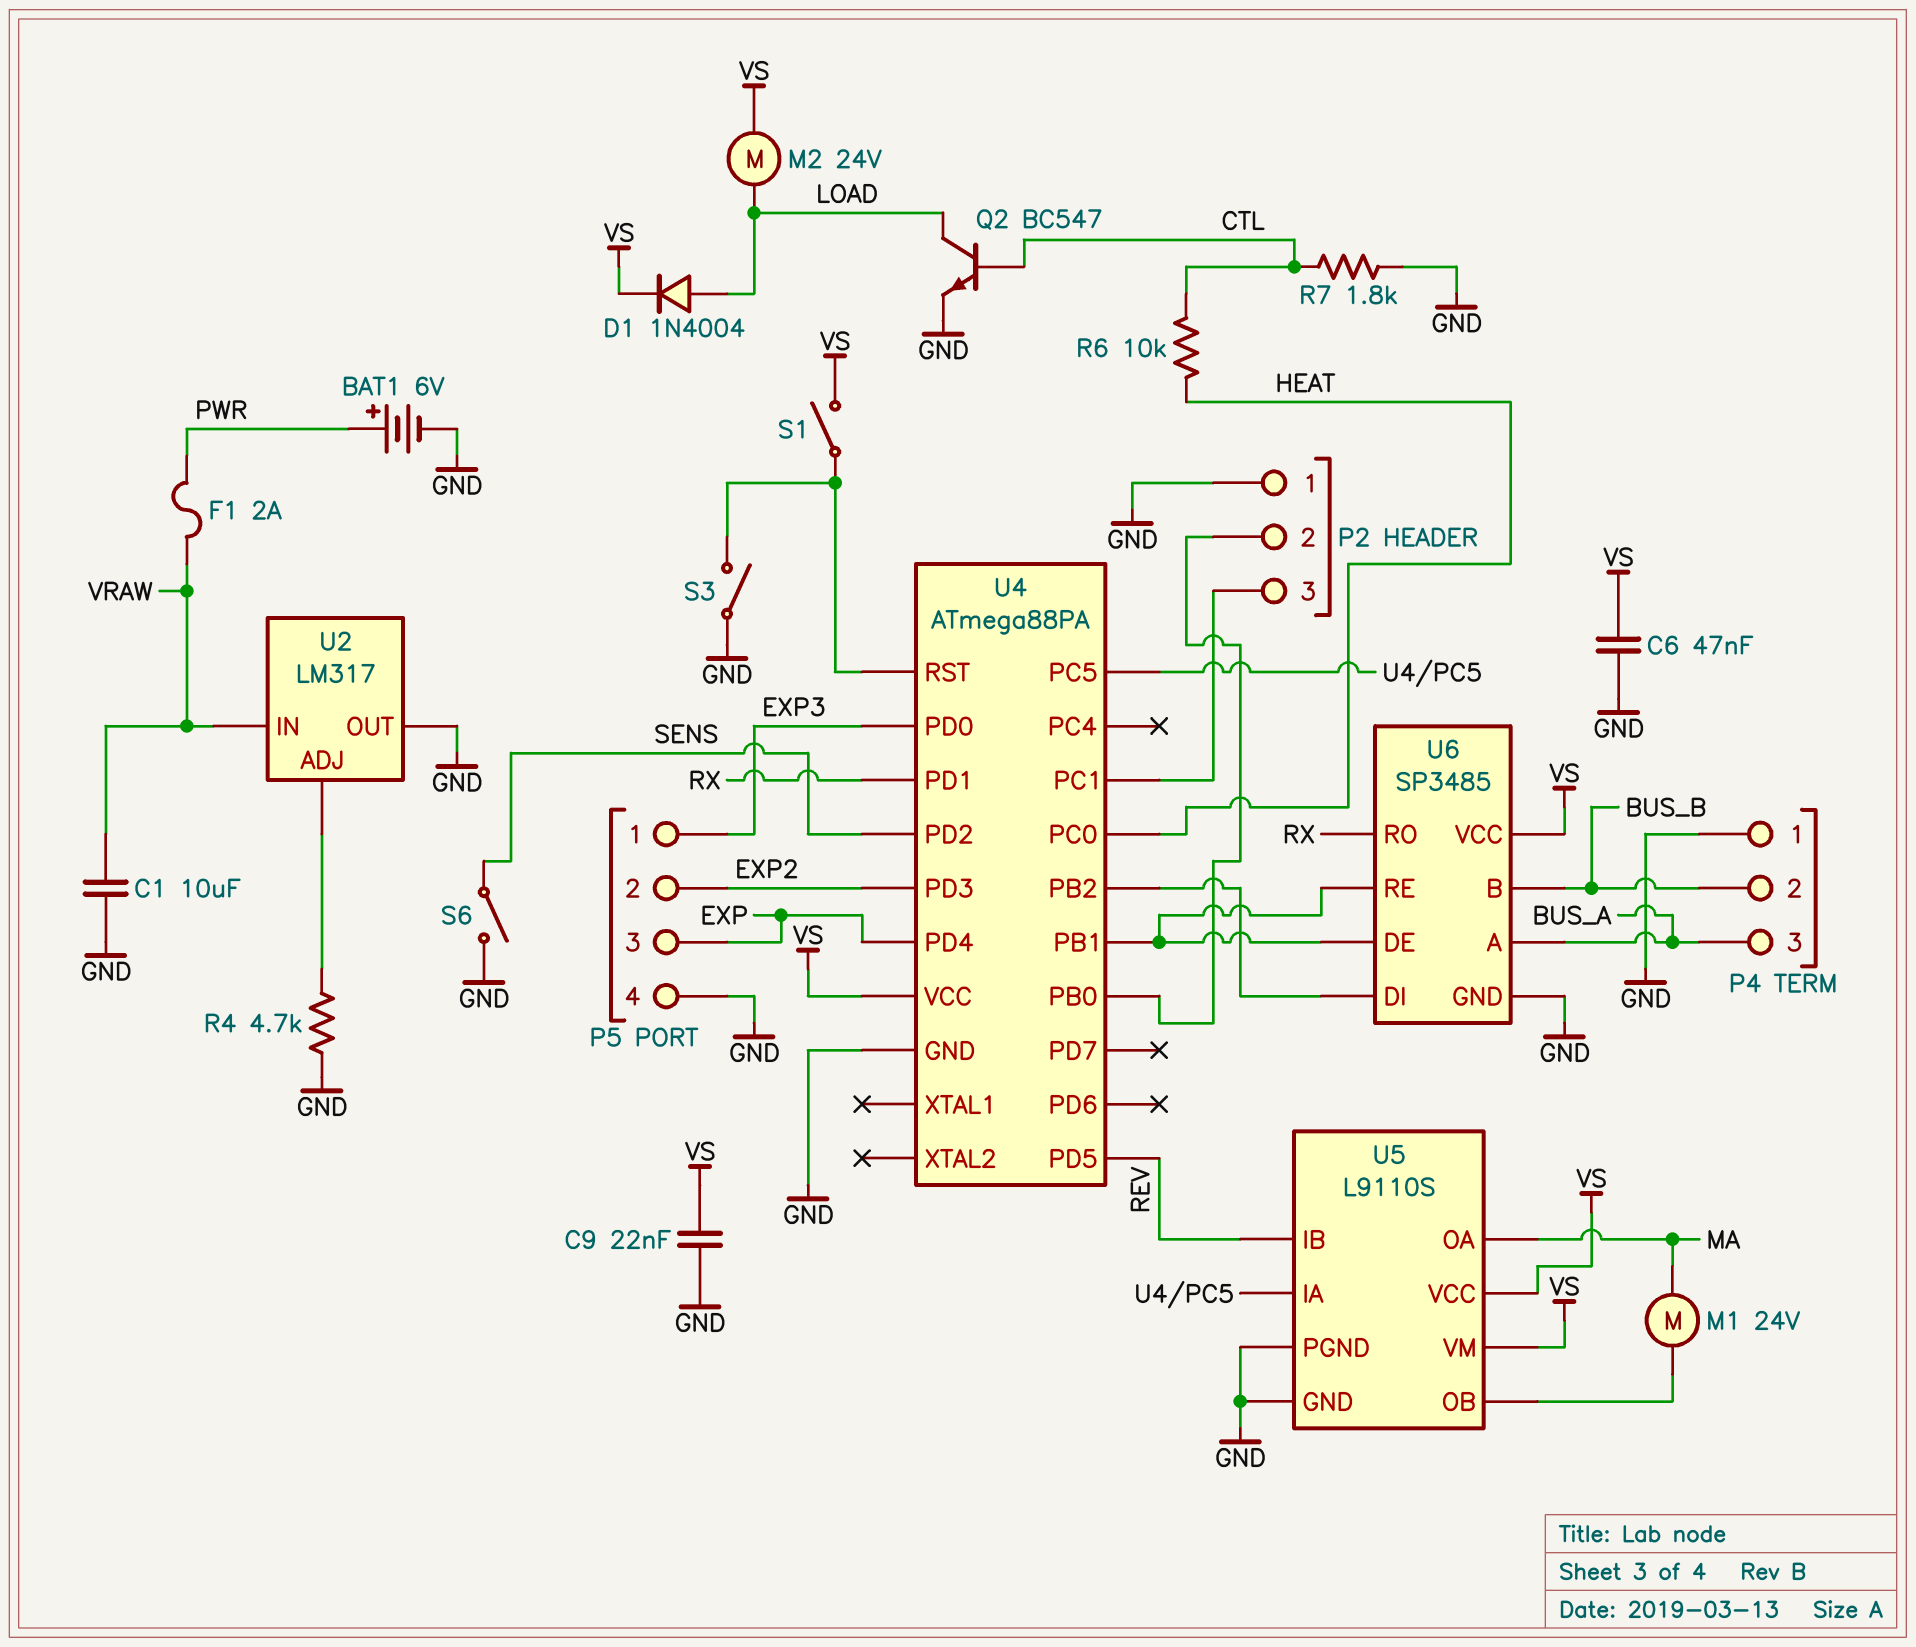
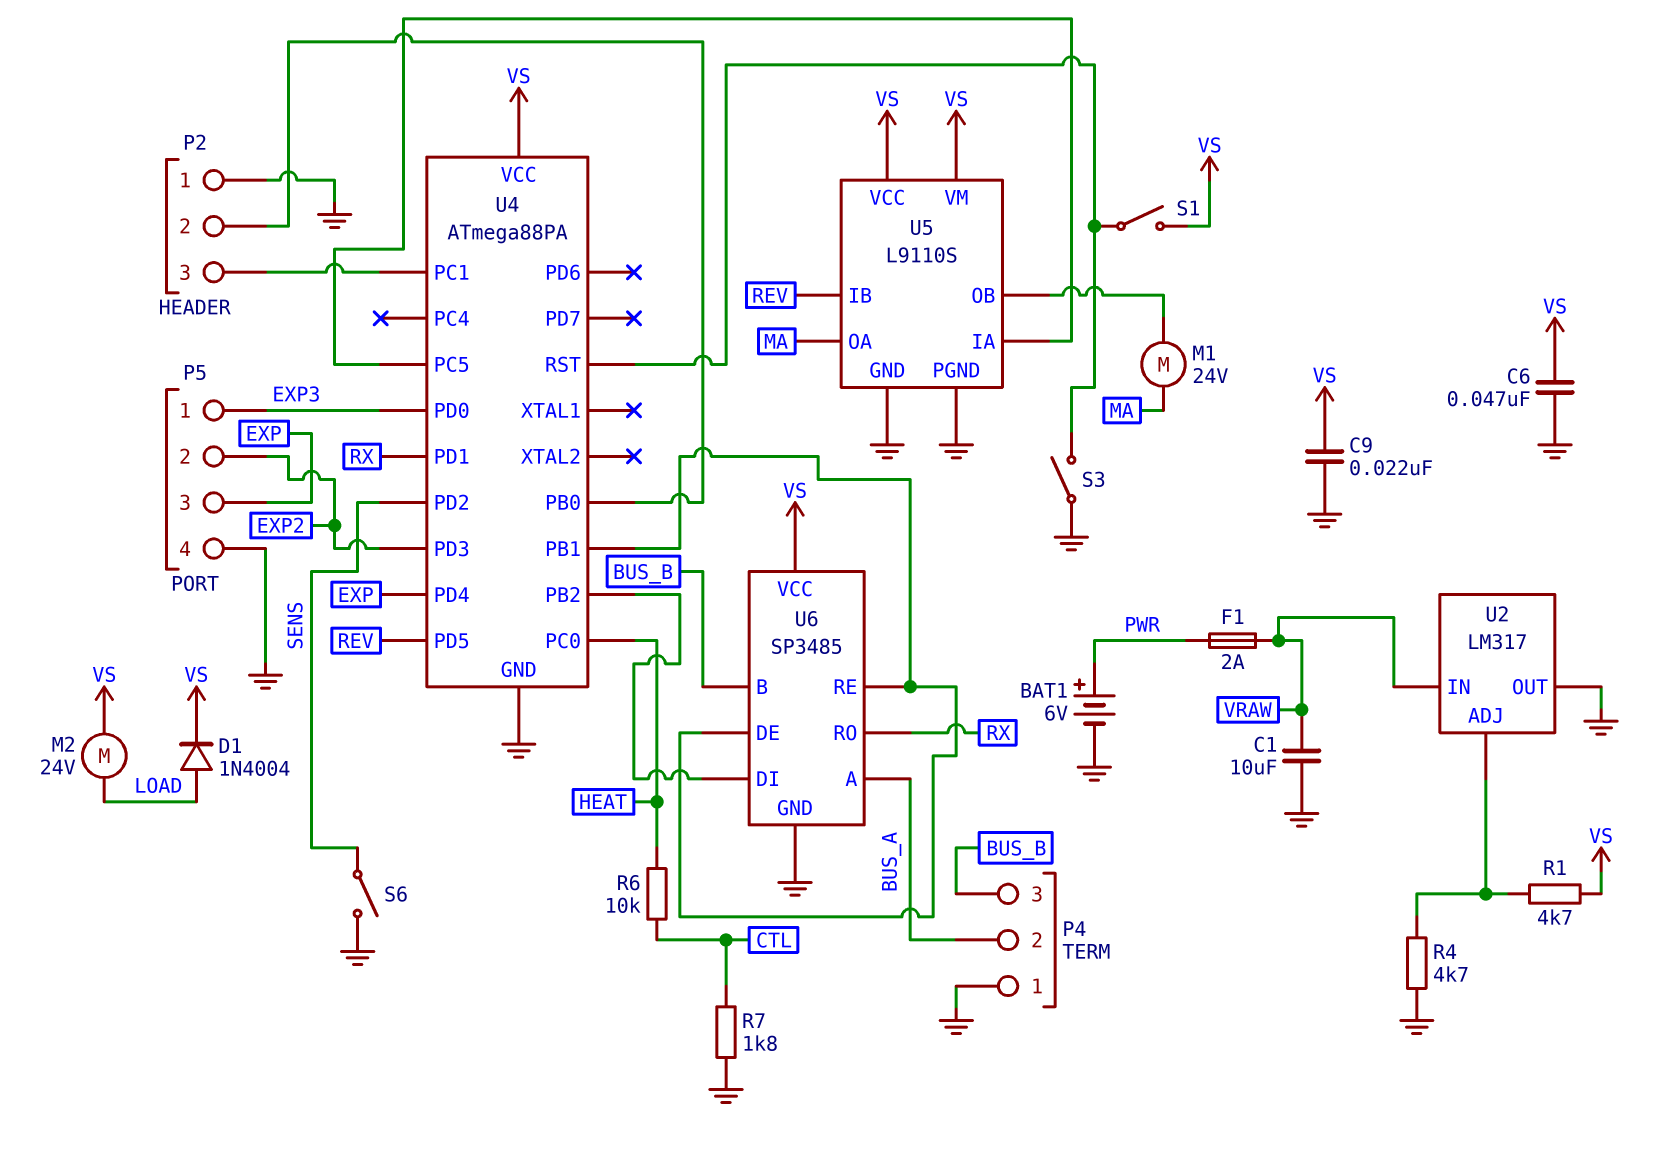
P4 pin 2: BUS_B -> BUS_A
P4 pin 3: BUS_A -> BUS_B
Q2: NPN BC547 (B CTL, C LOAD, E GND) -> none
R1: none -> 4.7k (U2/ADJ, VS)

